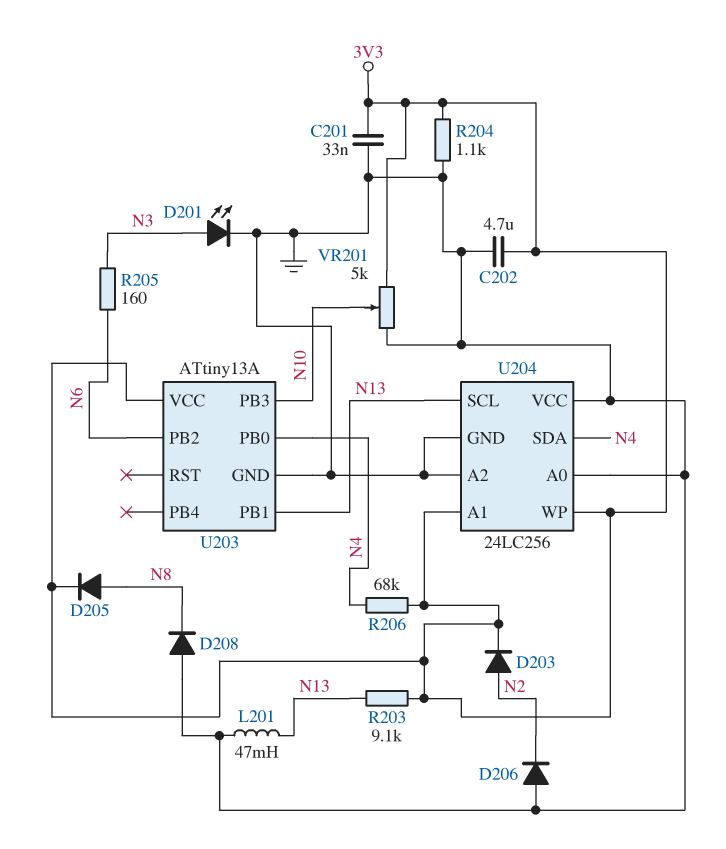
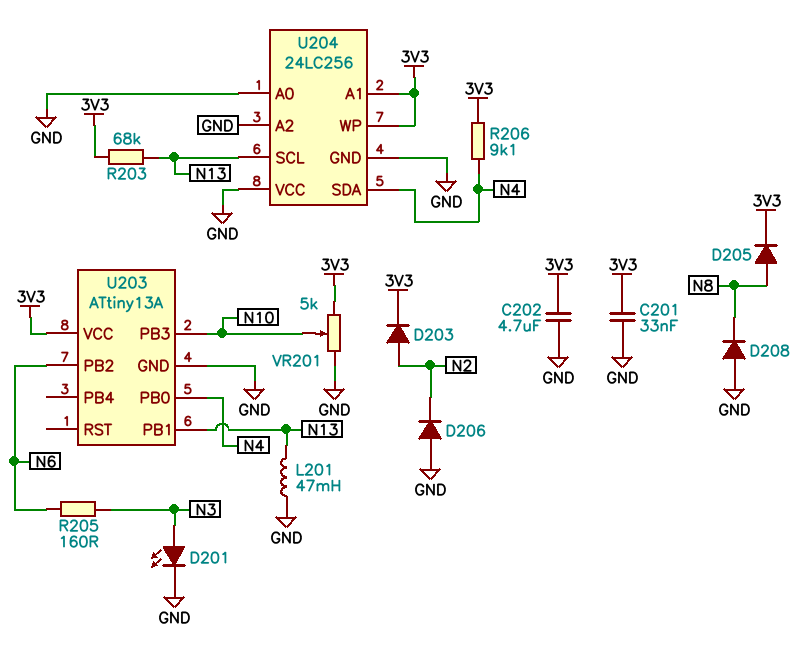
R203: 9.1k (3V3, N13) -> 68k (3V3, N13)
R204: 1.1k (3V3, GND) -> none
R206: 68k (3V3, N4) -> 9.1k (3V3, N4)

